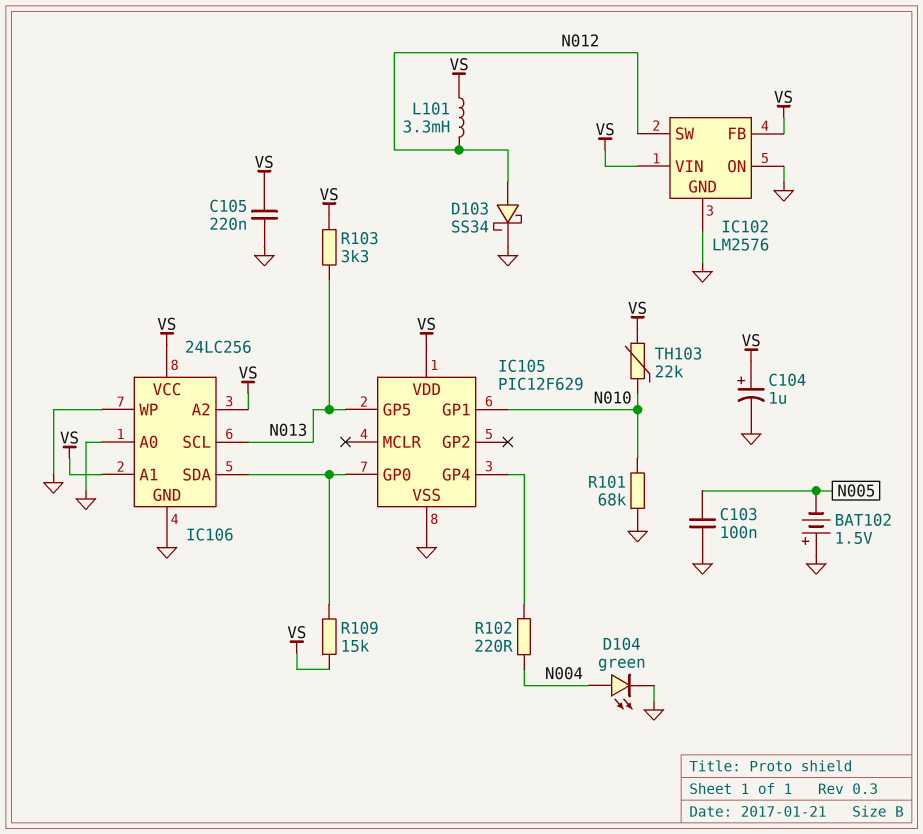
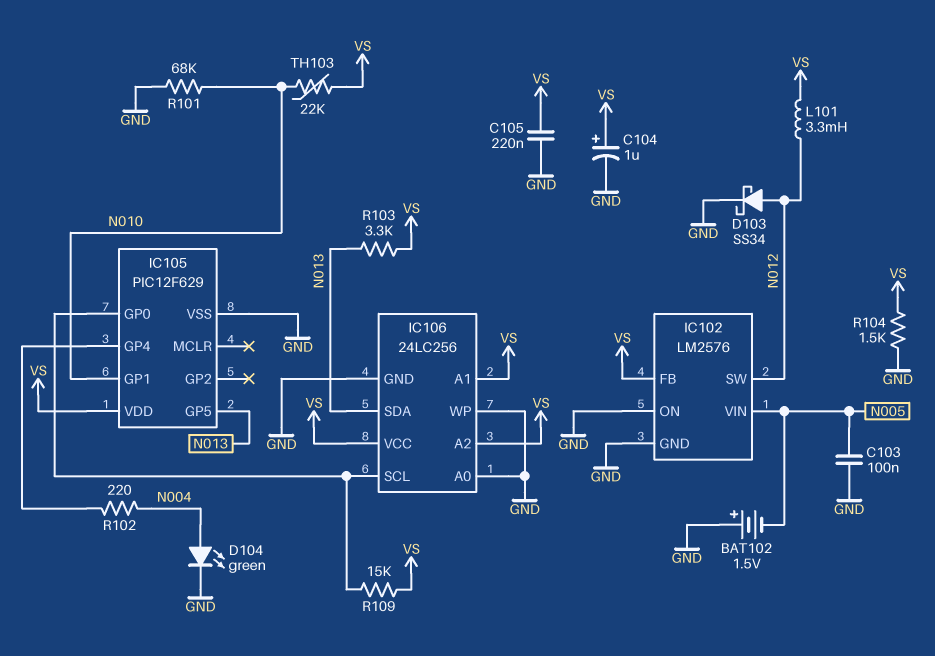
IC102 pin VIN: VS -> N005
IC106 pin SCL: N013 -> IC105/GP0
IC106 pin SDA: IC105/GP0 -> N013
R104: none -> 1.5k (GND, VS)

